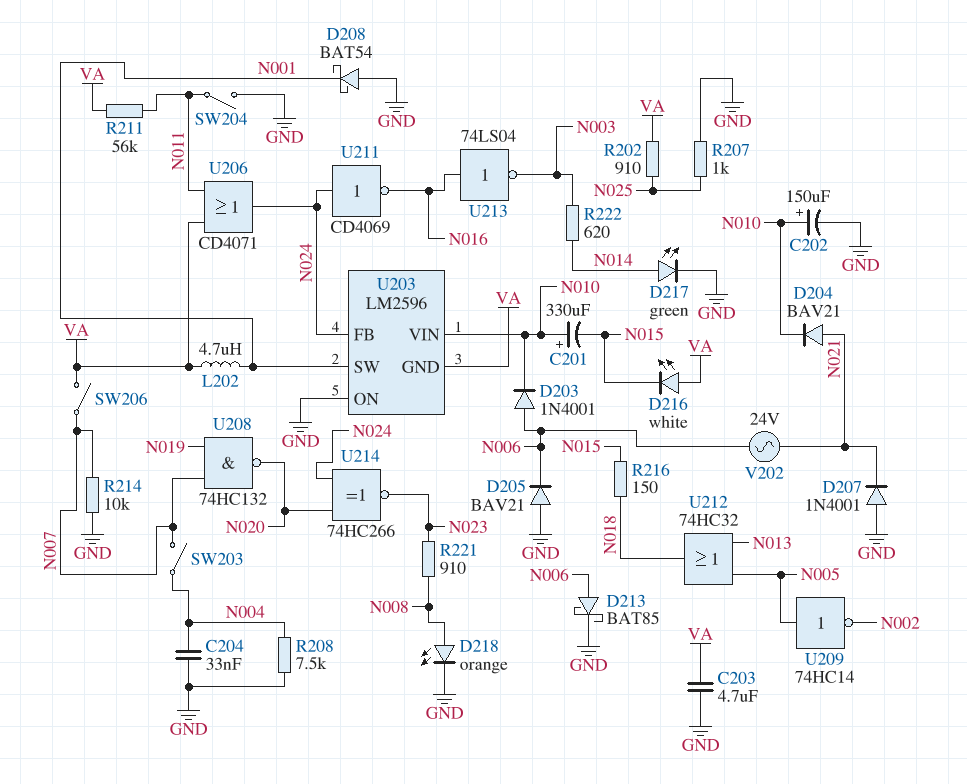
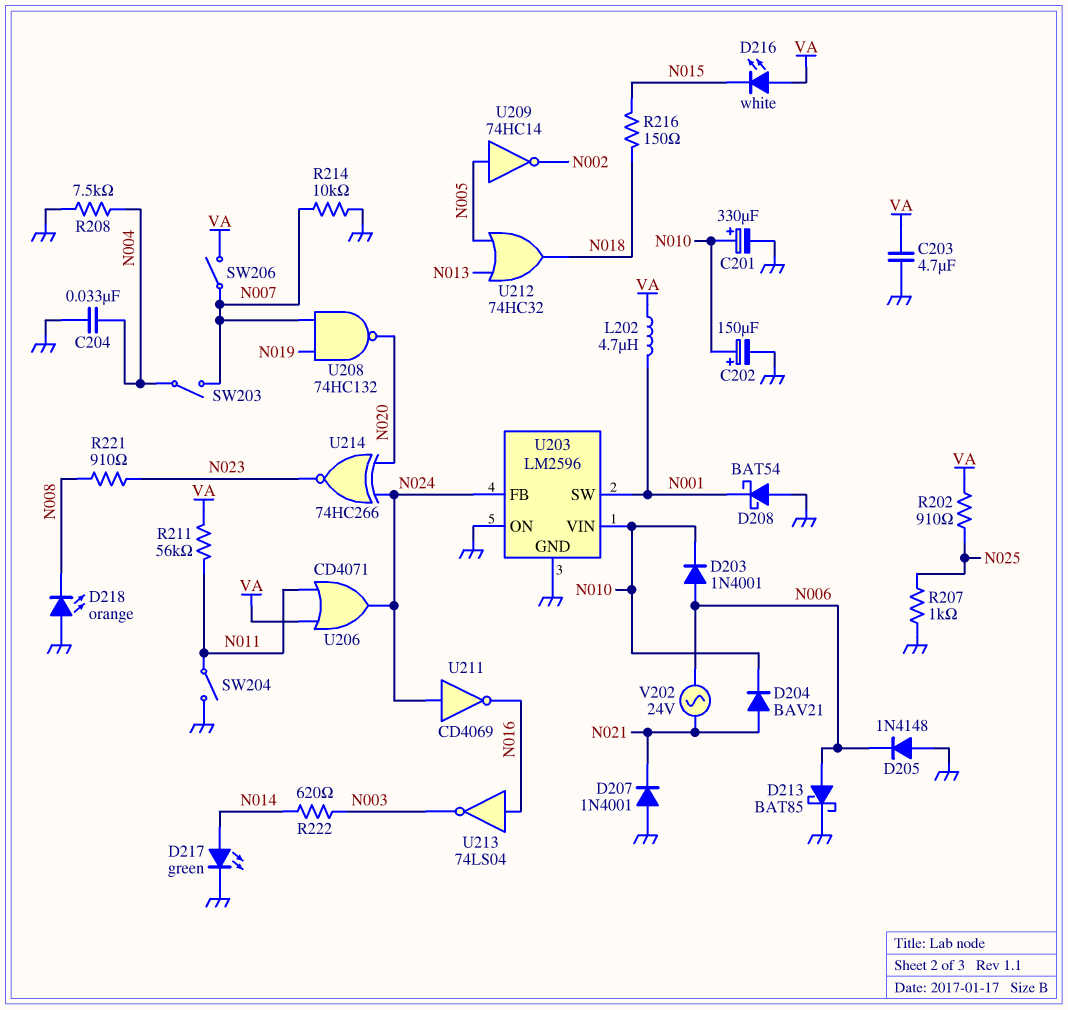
C201: 330uF (plus N010, minus N015) -> 330uF (plus N010, minus GND)
D205: diode BAV21 (A GND, K N006) -> diode 1N4148 (A GND, K N006)
D218: LED orange (A N008, K GND) -> LED orange (A GND, K N008)
U203 pin GND: VA -> GND

